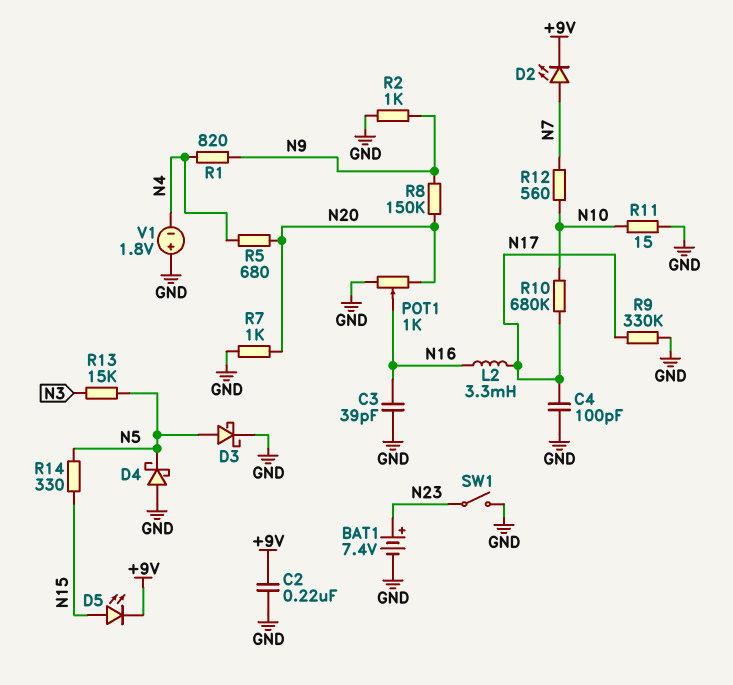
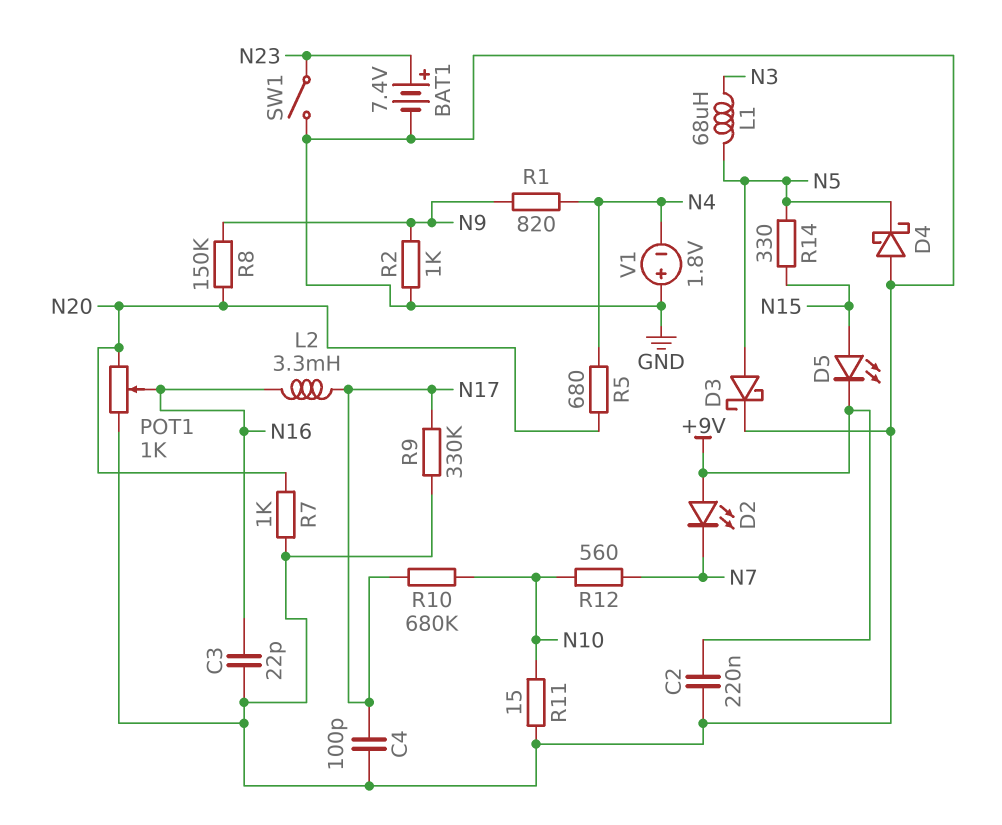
C3: 39pF (GND, N16) -> 22pF (GND, N16)
D2: LED (A N7, K +9V) -> LED (A +9V, K N7)
L1: none -> 68uH (N3, N5)
R13: 15k (N3, N5) -> none

